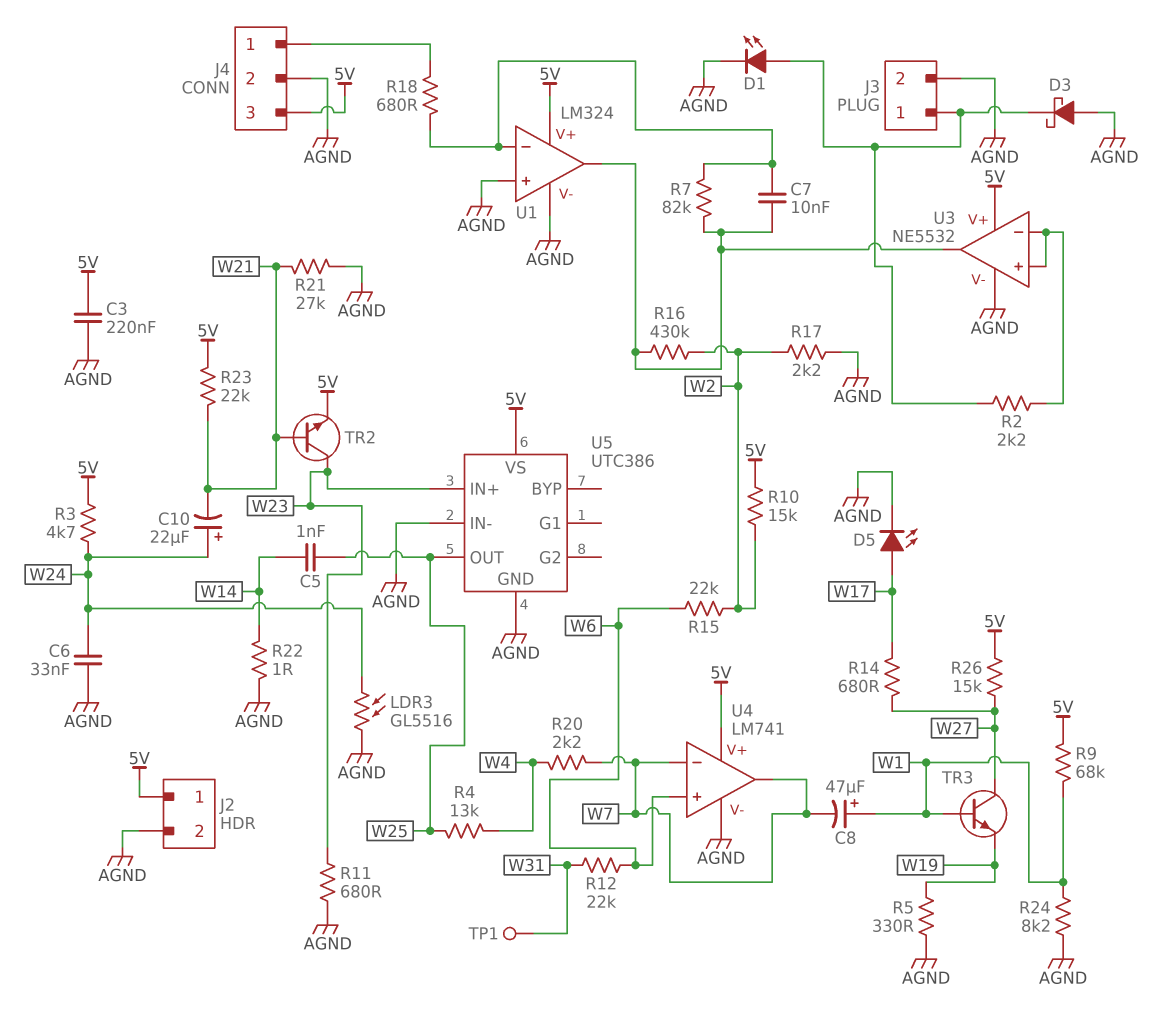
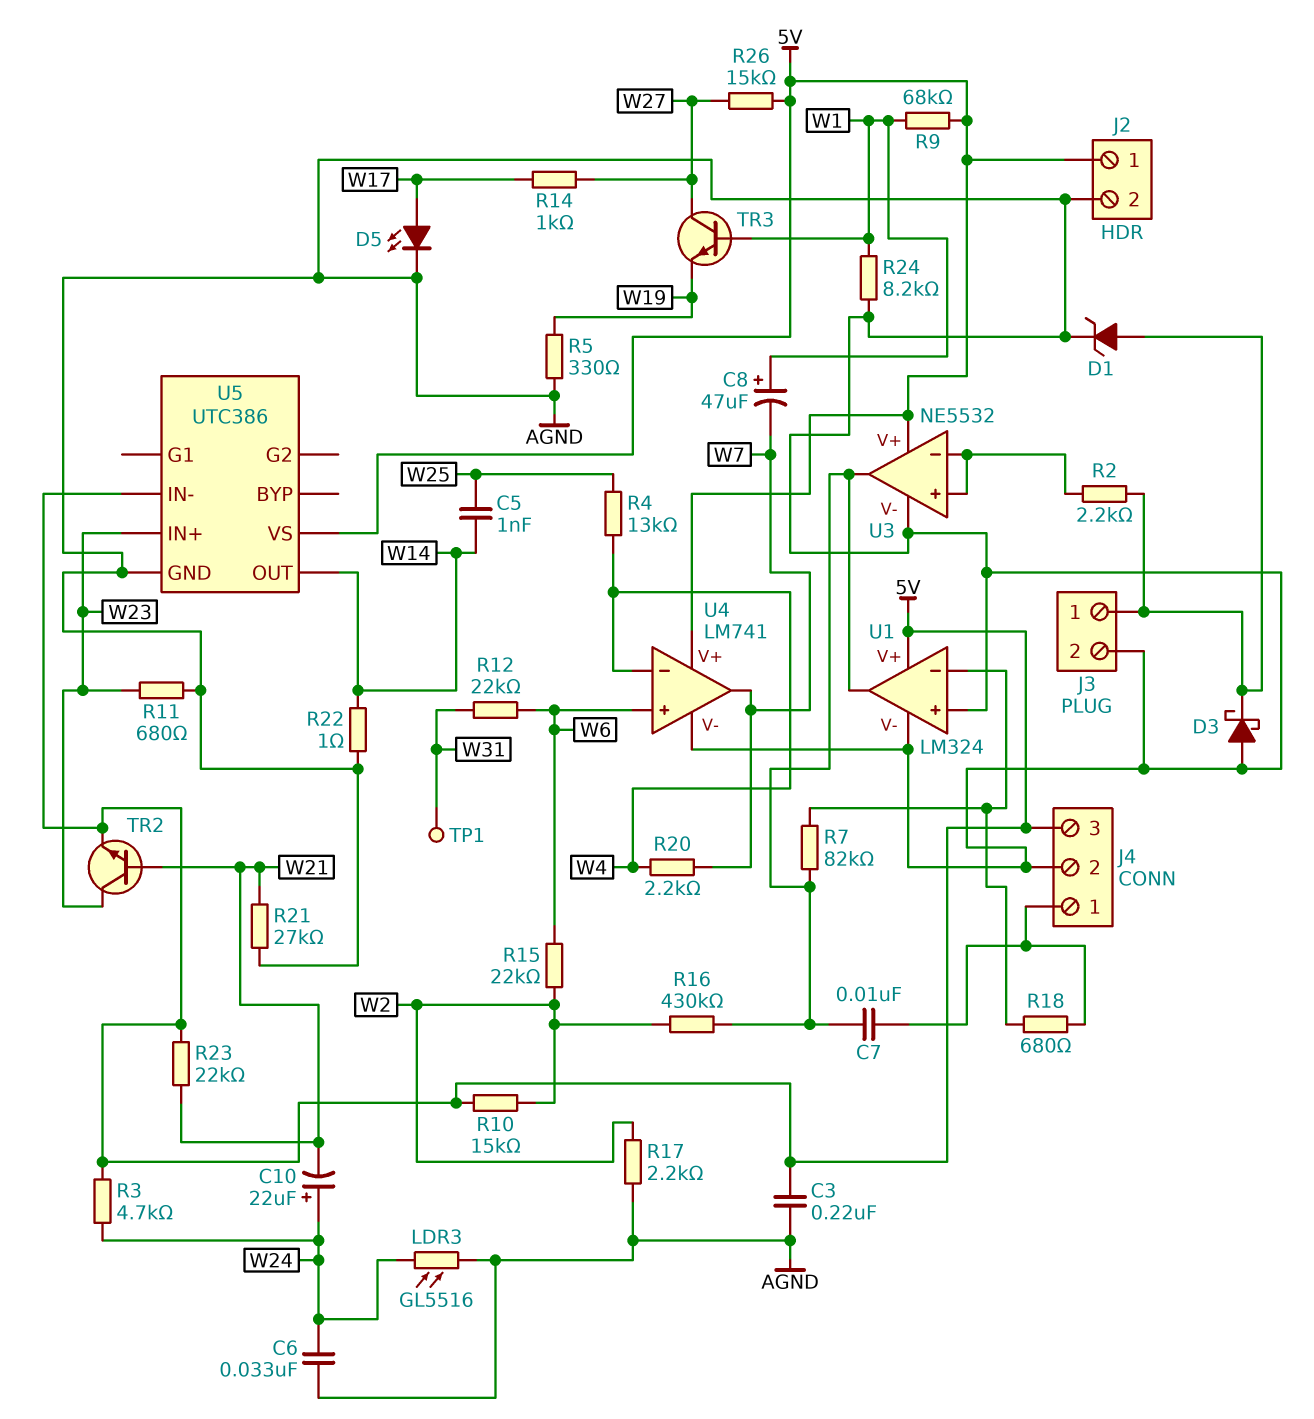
C7: 10nF (U1/in-, U1/out) -> 10nF (J4/1, U1/out)
D1: LED (A J3/1, K AGND) -> zener (A J3/1, K AGND)
R14: 680 (W17, W27) -> 1k (W17, W27)
U4 pin in-: W7 -> W4
U5 pin IN-: AGND -> 5V
U5 pin OUT: W25 -> W14

